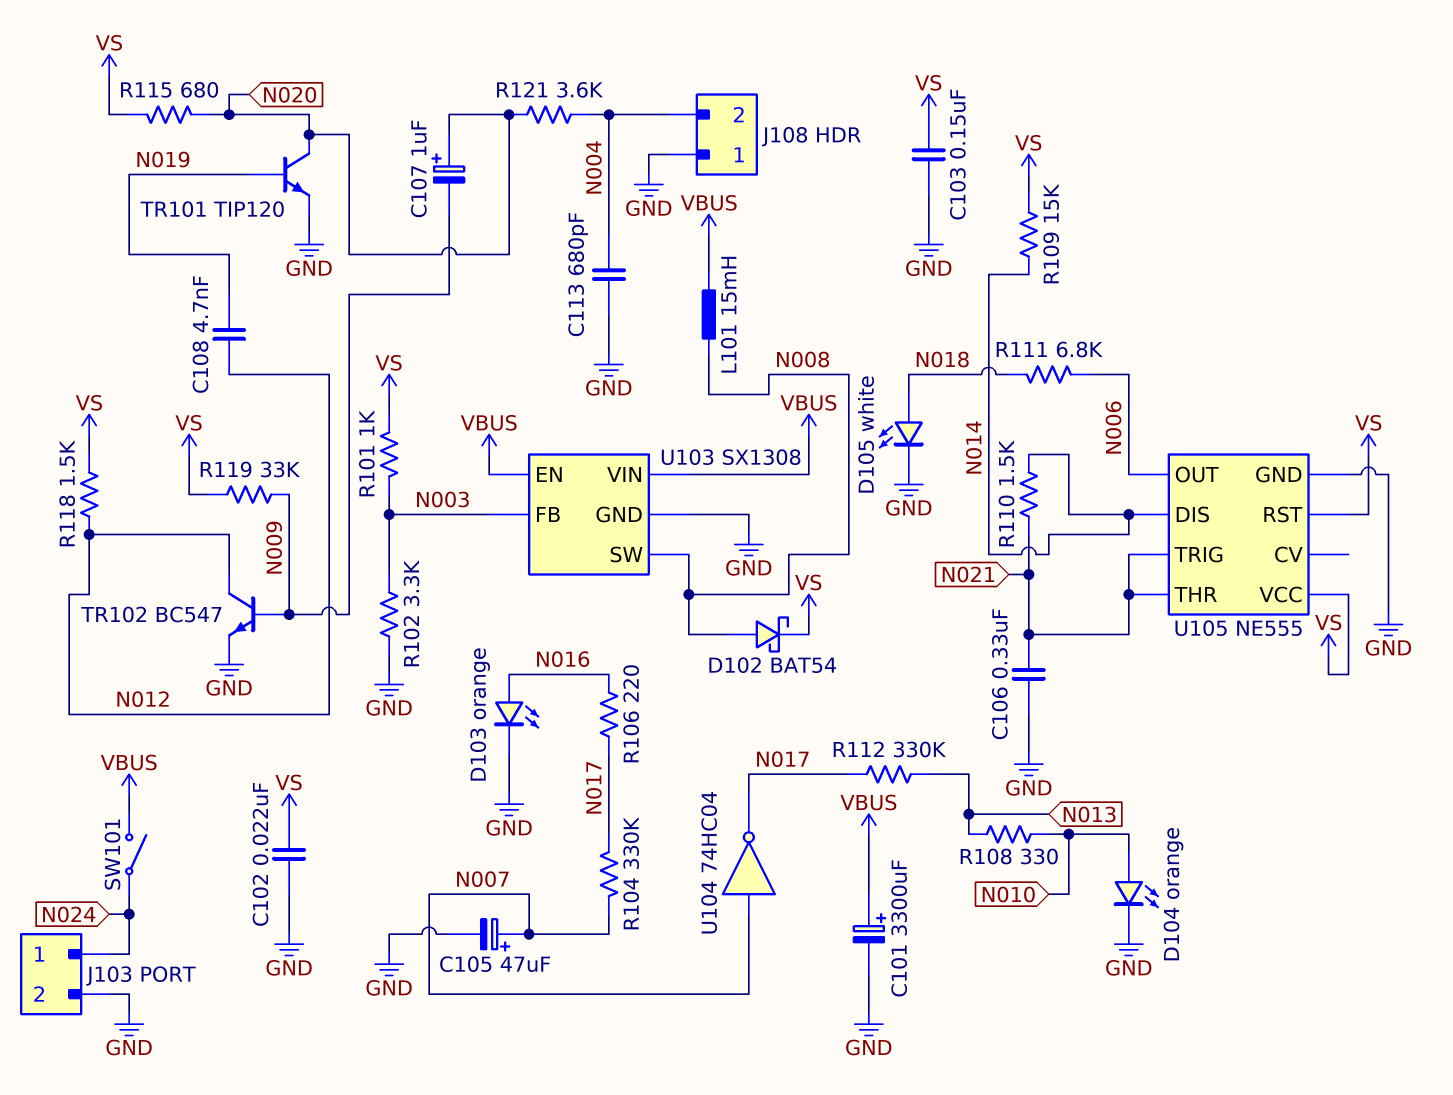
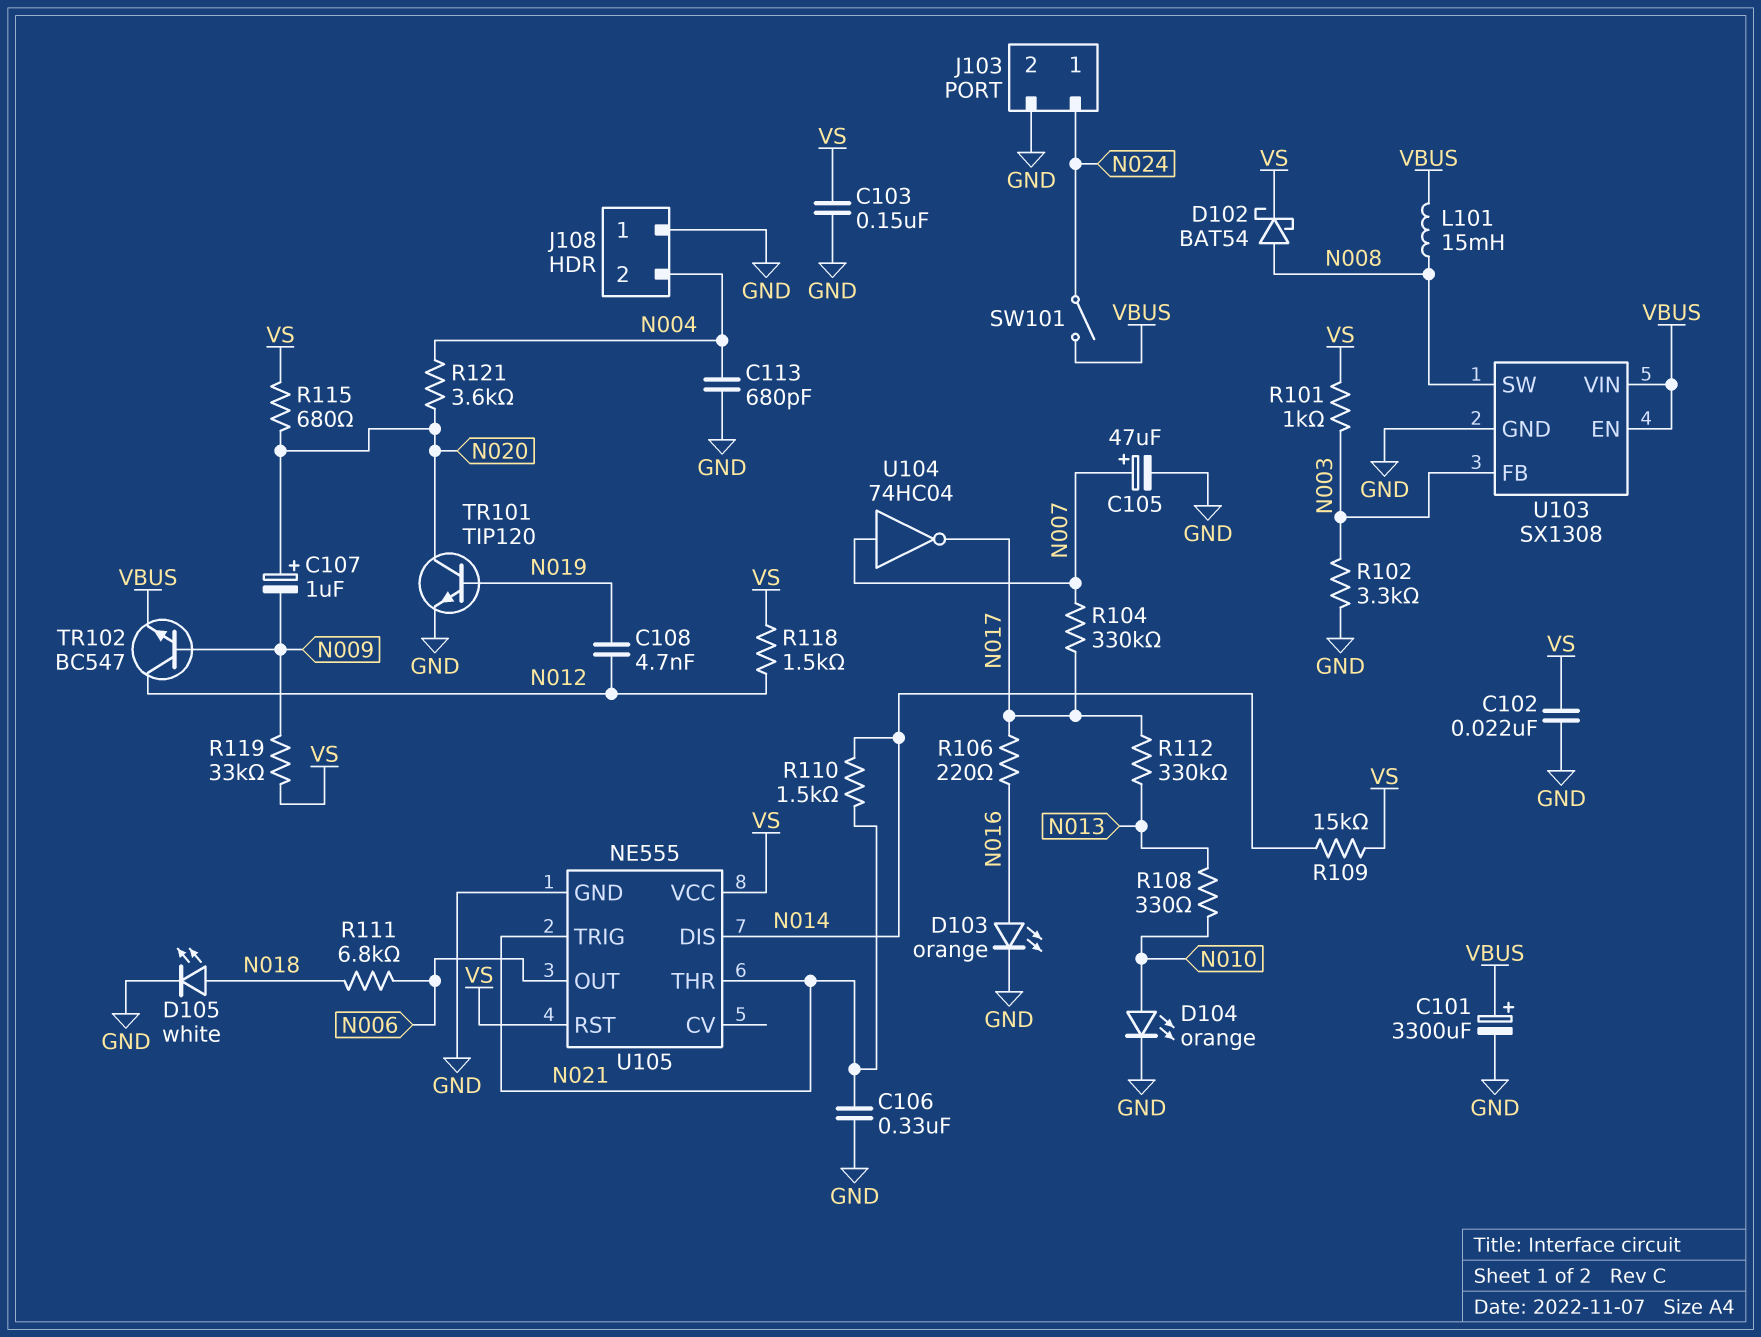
TR102: NPN BC547 (B N009, C N012, E GND) -> NPN BC547 (B N009, C N012, E VBUS)

